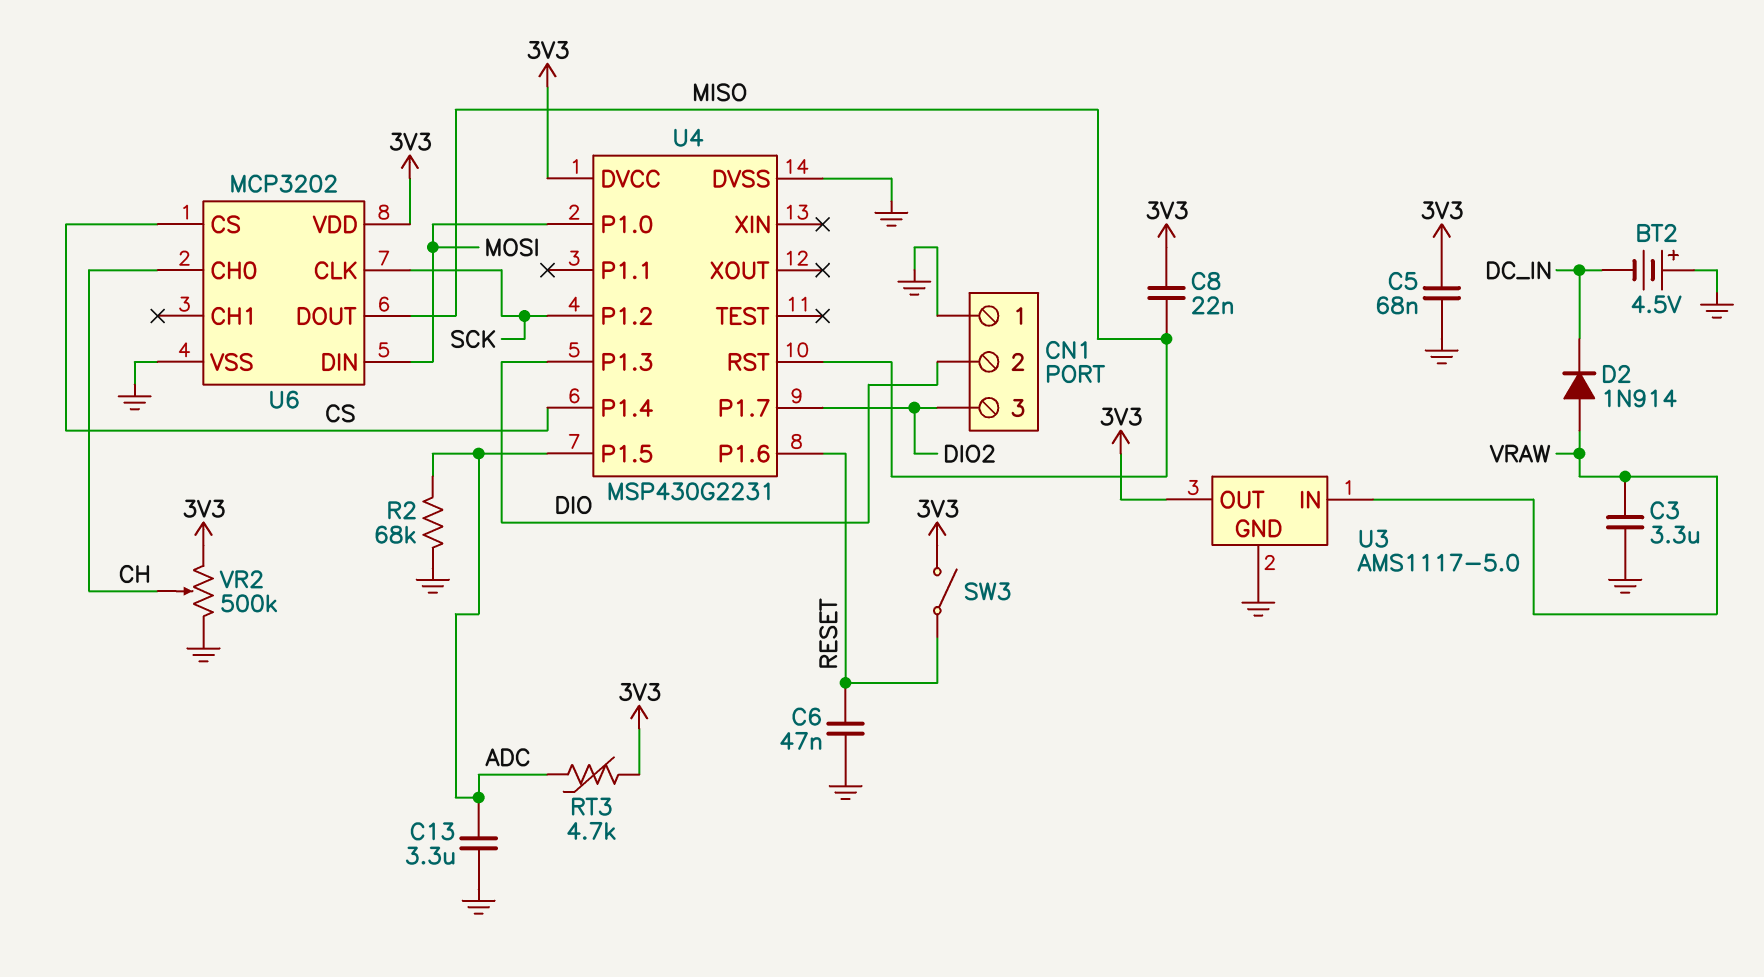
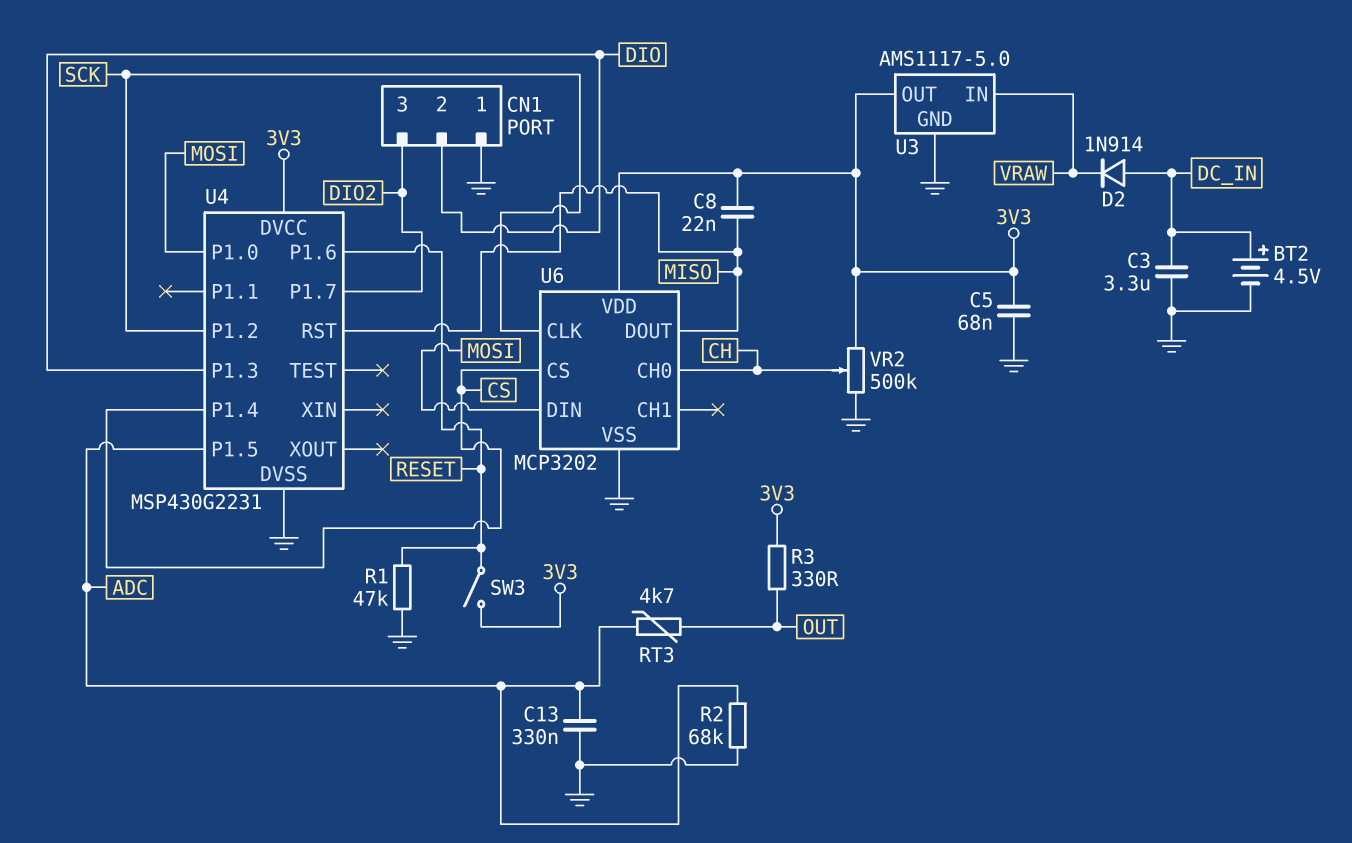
BT2: 4.5V (plus GND, minus DC_IN) -> 4.5V (plus DC_IN, minus GND)
C3: 3.3uF (GND, VRAW) -> 3.3uF (DC_IN, GND)
C6: 47nF (GND, RESET) -> none
C13: 3.3uF (ADC, GND) -> 330nF (ADC, GND)
D2: diode 1N914 (A VRAW, K DC_IN) -> diode 1N914 (A DC_IN, K VRAW)
R1: none -> 47k (GND, RESET)
R3: none -> 330 (3V3, OUT)
RT3: 4.7k (3V3, ADC) -> 4.7k (ADC, OUT)

